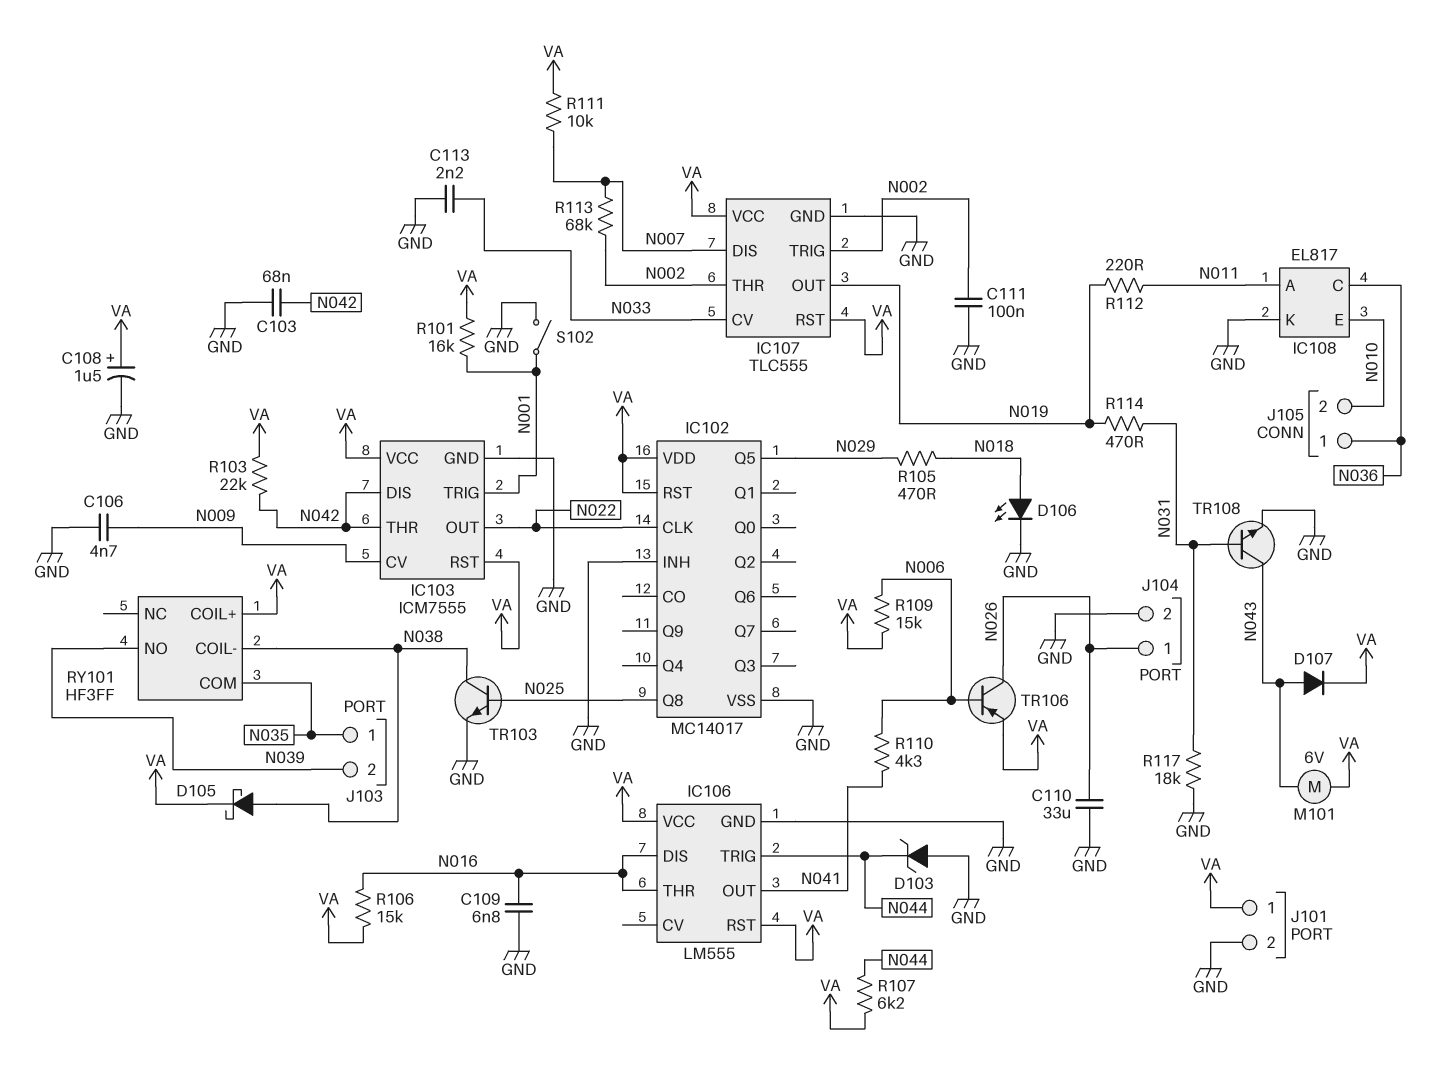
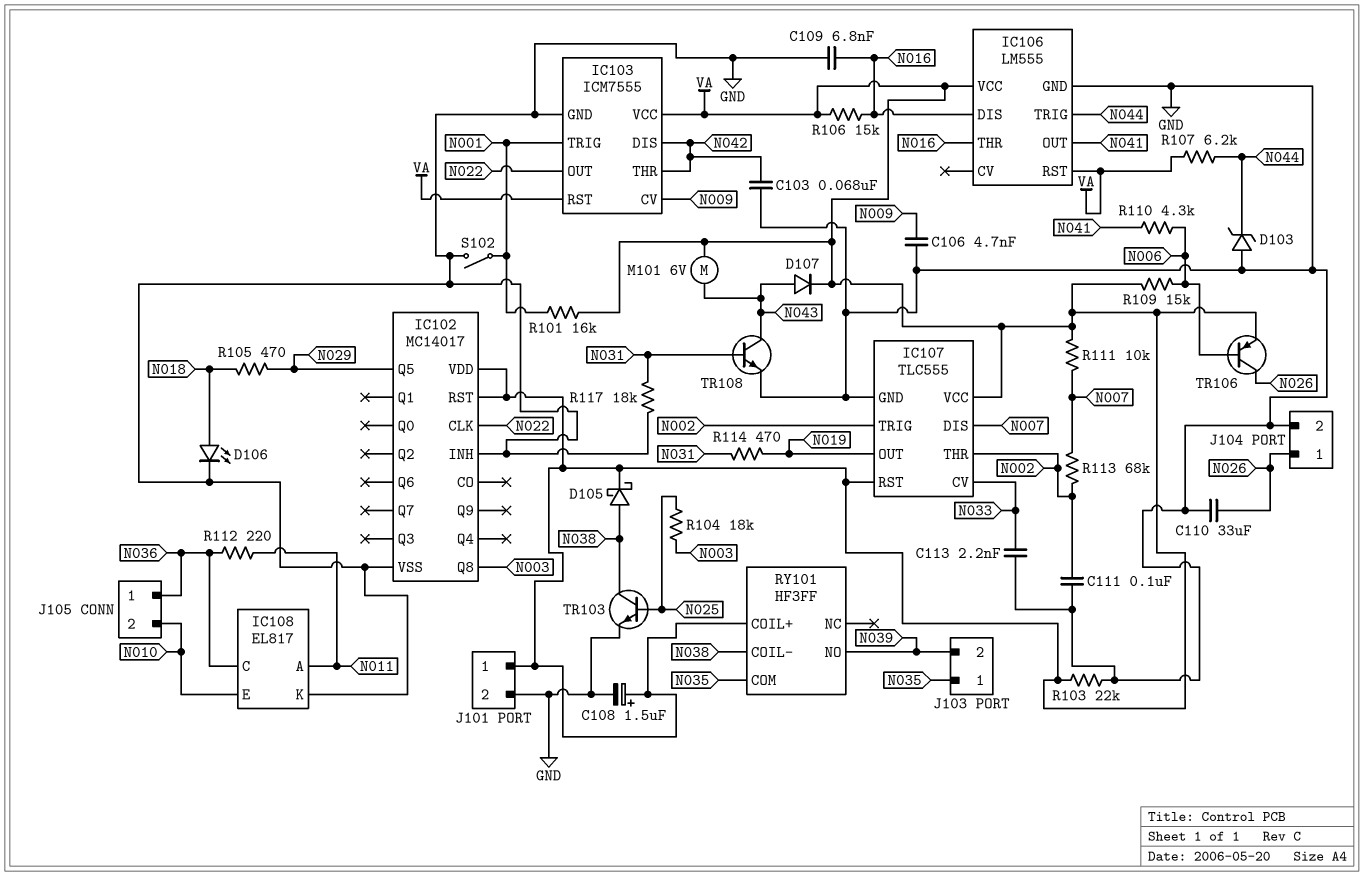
IC102 pin Q8: N025 -> N003
R103: 22k (N042, VA) -> 22k (GND, VA)
R104: none -> 18k (N003, N025)
R112: 220 (N011, N019) -> 220 (N011, N036)

